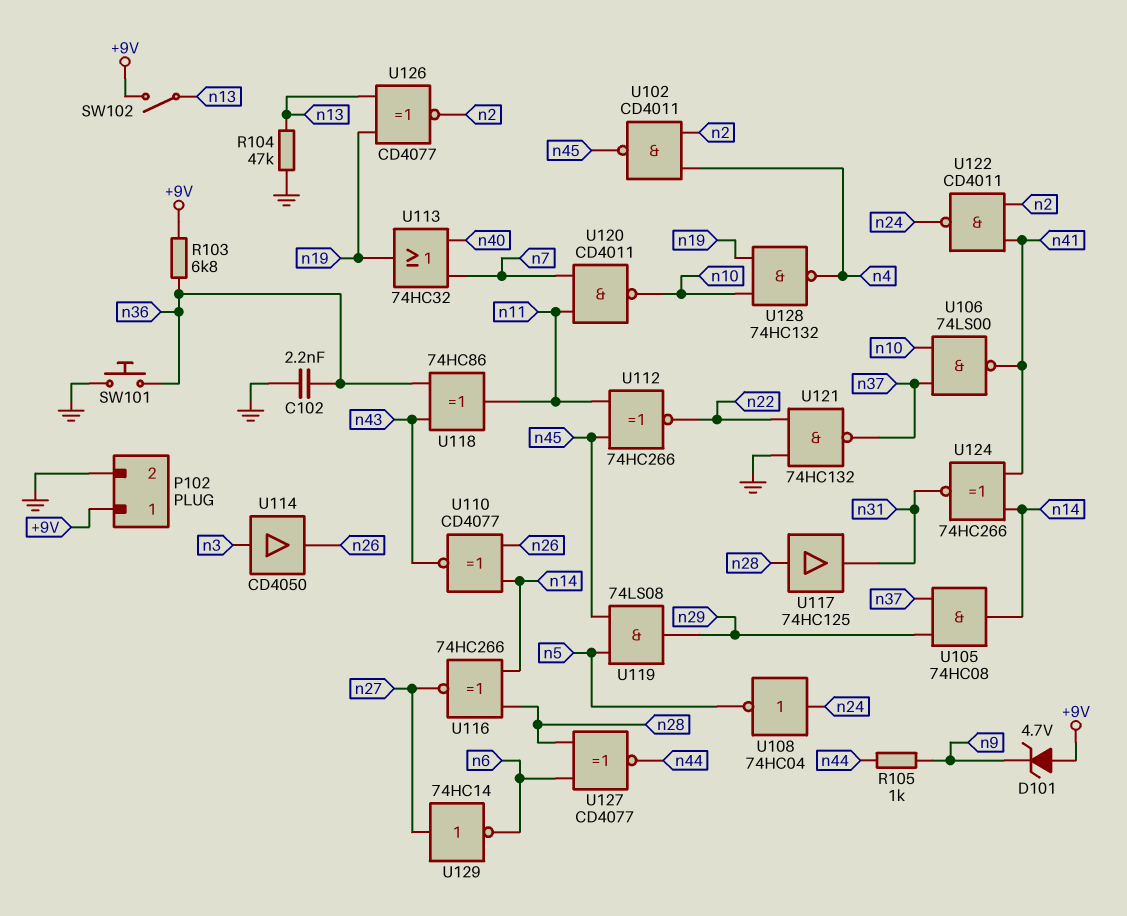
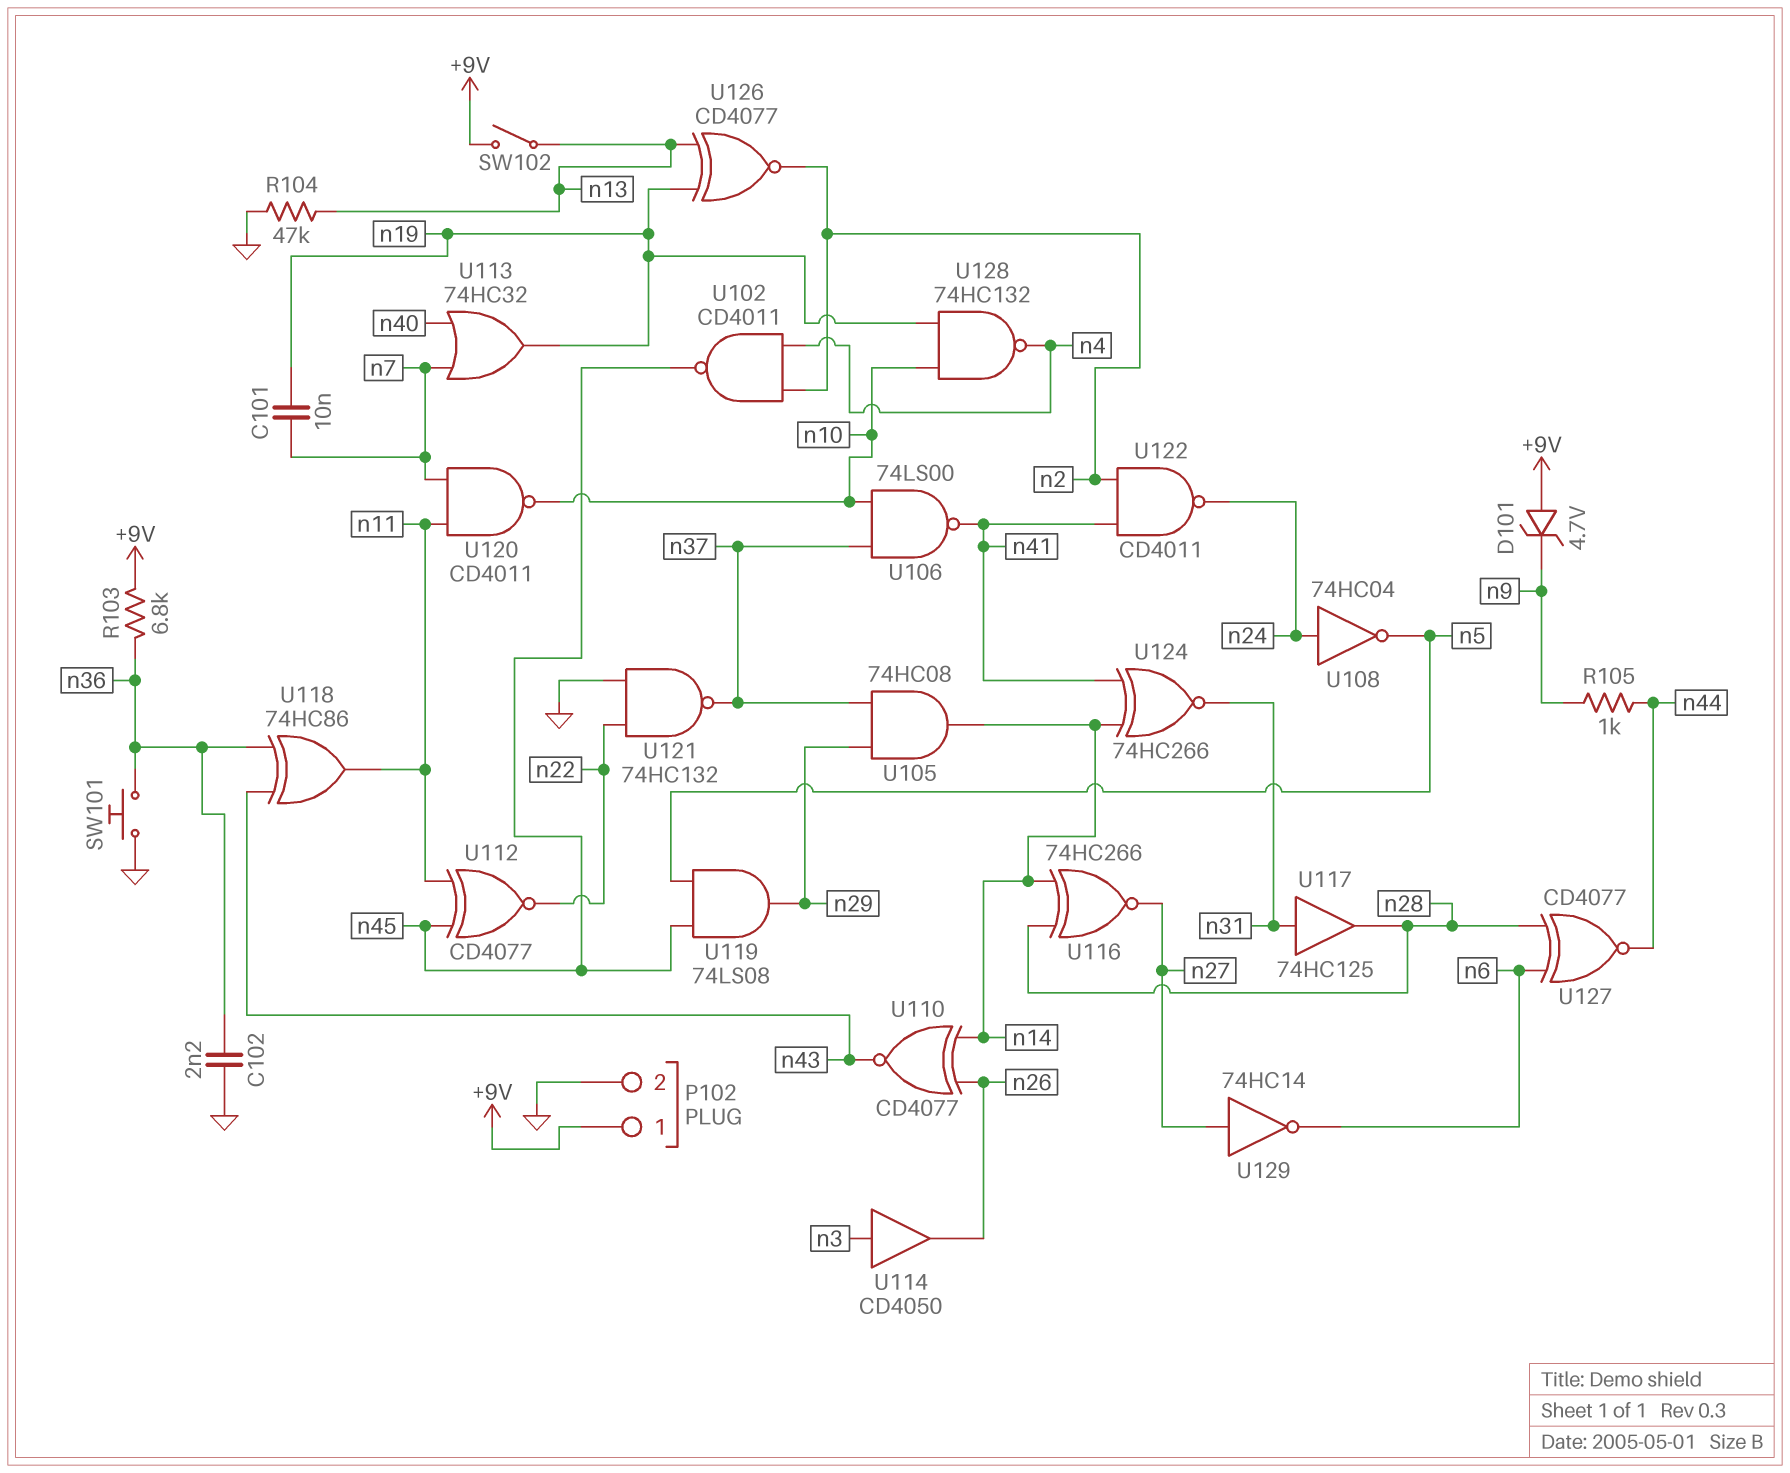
C101: none -> 10nF (n7, n19)
U112: XNOR 74HC266 (in n11, in n45, out n22) -> XNOR CD4077 (in n11, in n45, out n22)
U117: buffer 74HC125 (in n28, out n31) -> buffer 74HC125 (in n31, out n28)

